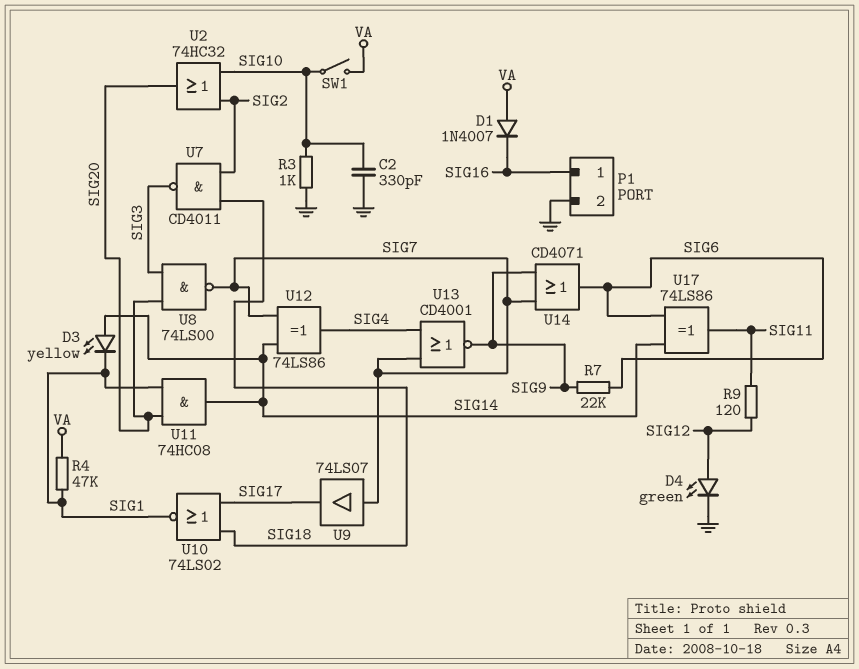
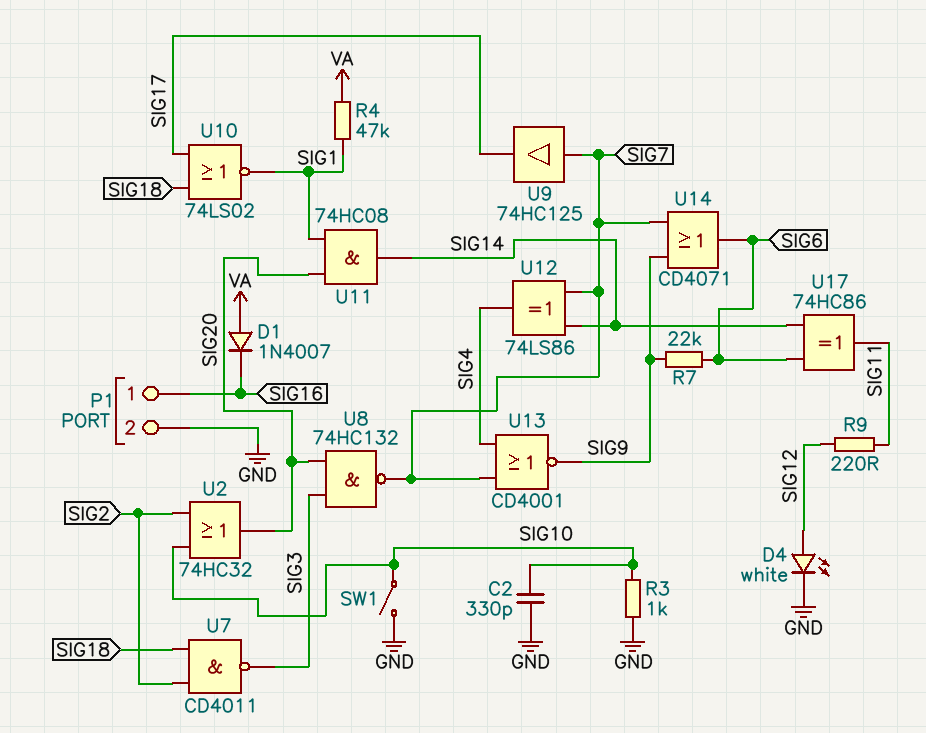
D3: LED yellow (A SIG14, K SIG1) -> none
D4: LED green (A SIG12, K GND) -> LED white (A SIG12, K GND)
R9: 120 (SIG11, SIG12) -> 220 (SIG11, SIG12)
SW1: switch (SIG10, VA) -> switch (GND, SIG10)
U8: NAND 74LS00 (in SIG3, in SIG20, out SIG7) -> NAND 74HC132 (in SIG3, in SIG20, out SIG7)
U9: buffer 74LS07 (in SIG7, out SIG17) -> buffer 74HC125 (in SIG7, out SIG17)
U17: XOR 74LS86 (in SIG6, in SIG14, out SIG11) -> XOR 74HC86 (in SIG6, in SIG14, out SIG11)

